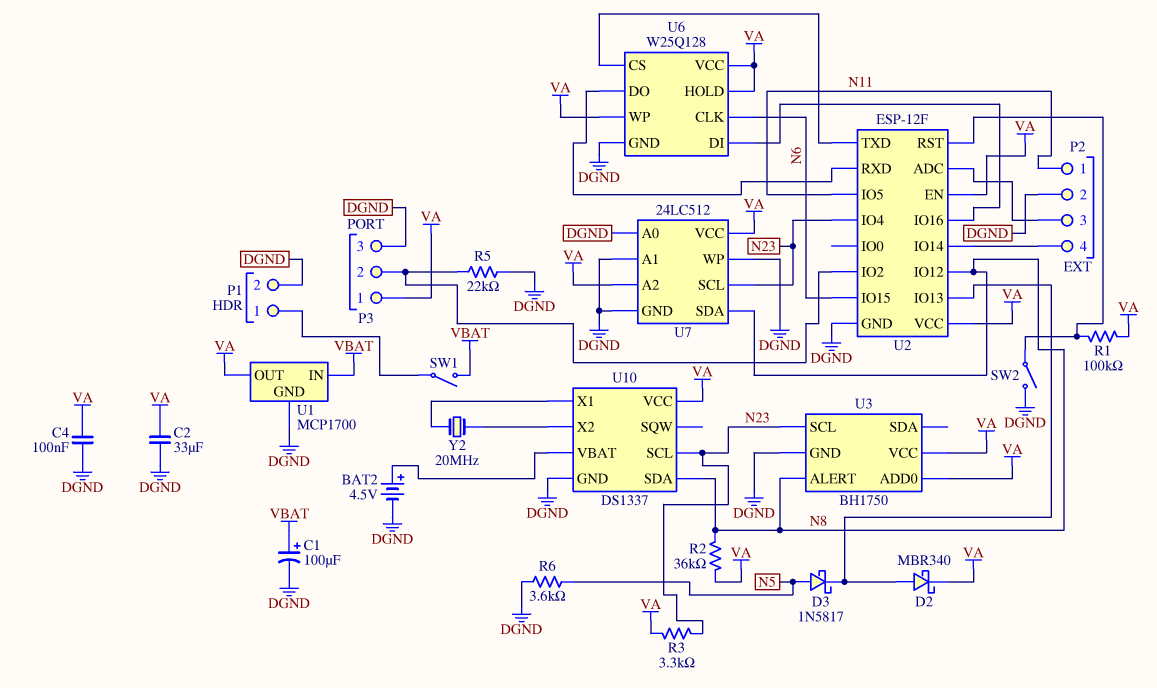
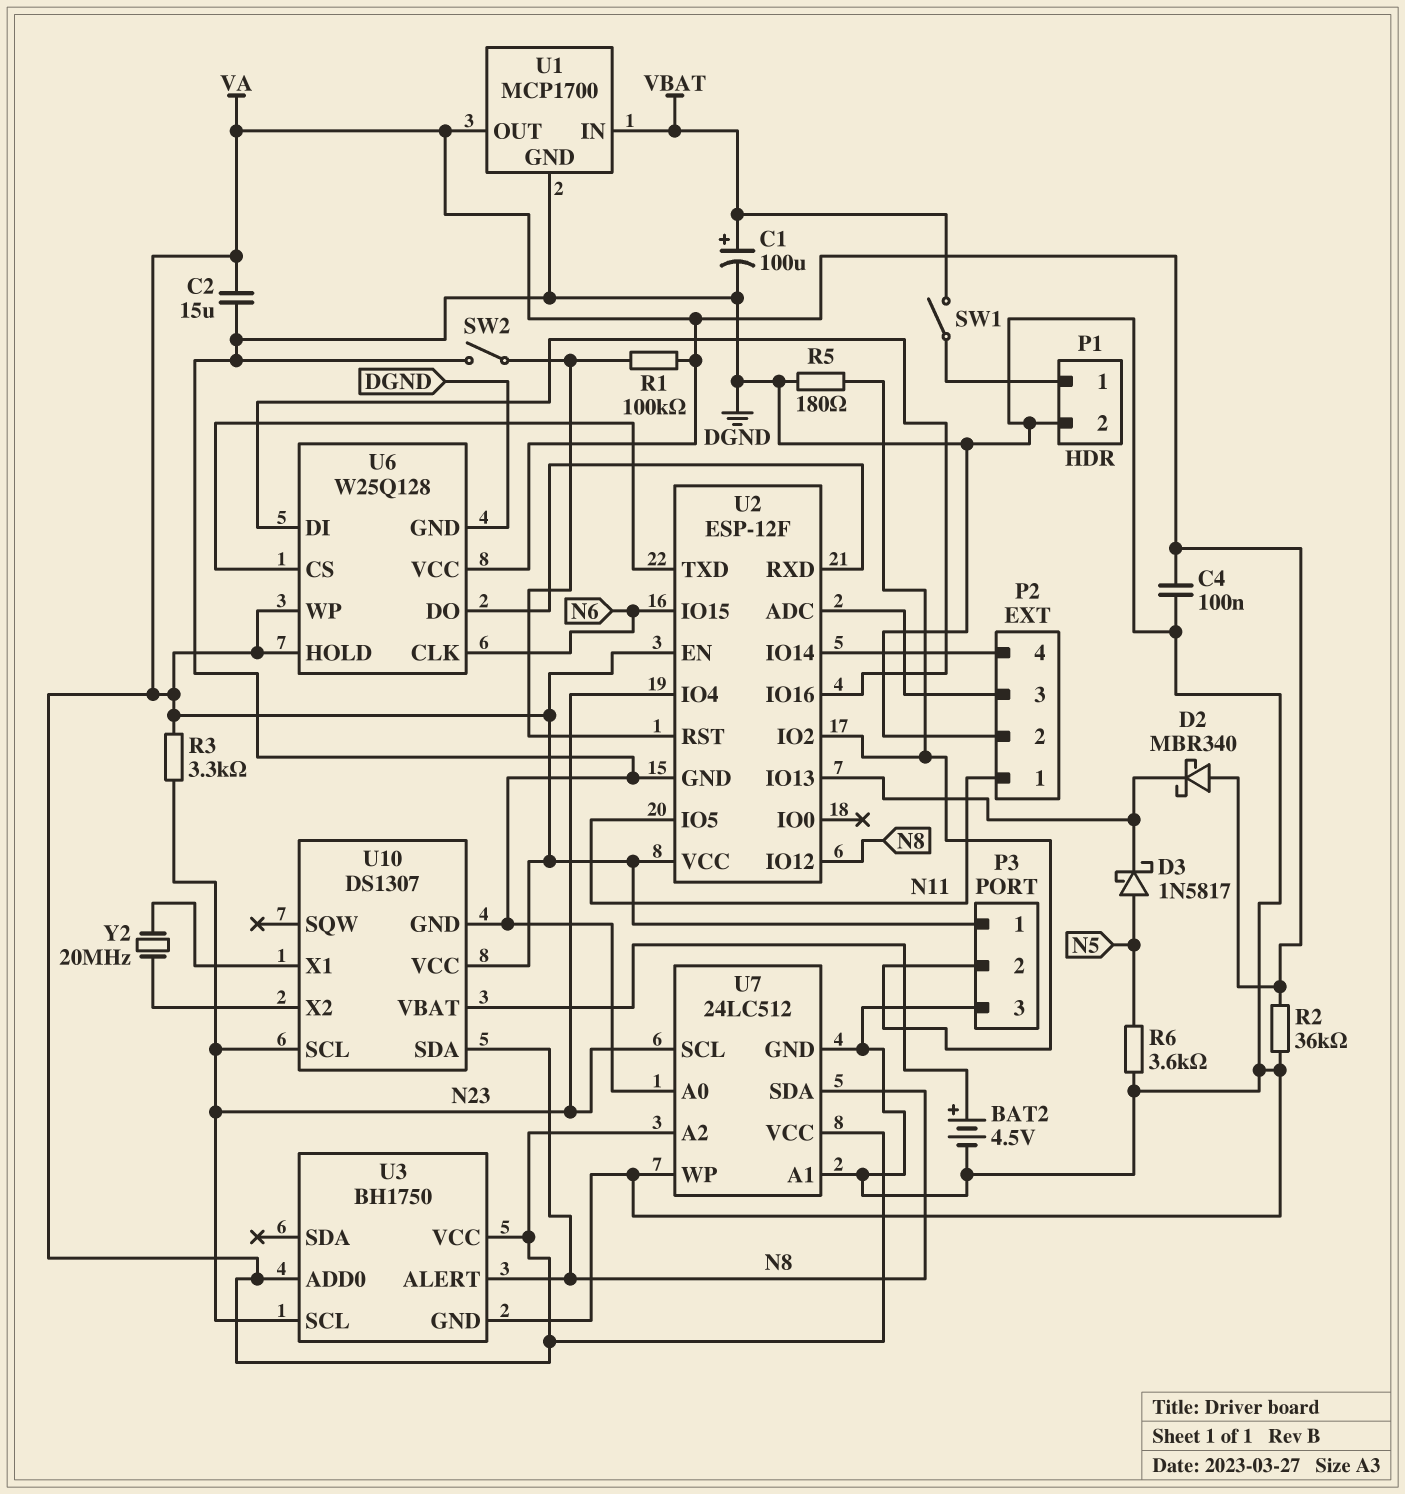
C2: 33uF (DGND, VA) -> 15uF (DGND, VA)
D2: schottky MBR340 (A U2/IO13, K VA) -> schottky MBR340 (A VA, K U2/IO13)
R2: 36k (N8, VA) -> 36k (DGND, VA)
R5: 22k (DGND, P3/2) -> 180 (DGND, P3/2)
U10: DS1337 -> DS1307

